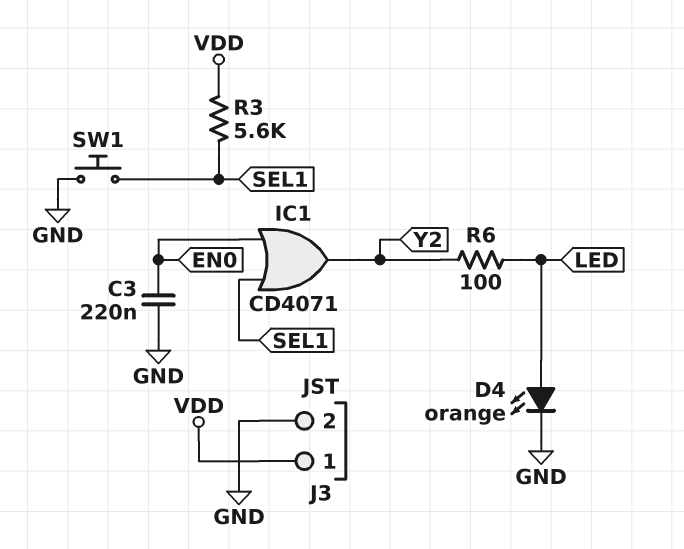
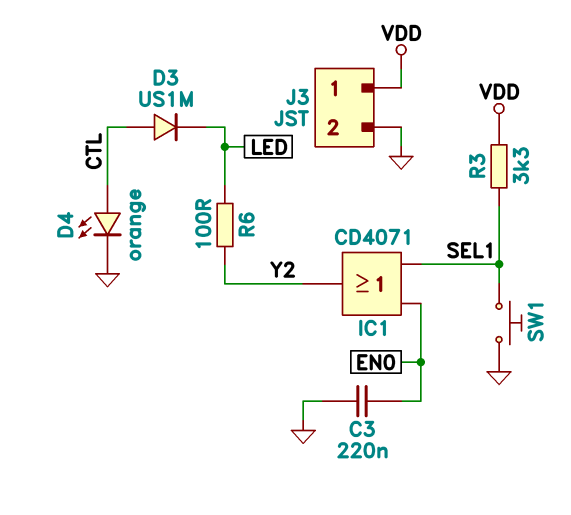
D3: none -> diode US1M (A CTL, K LED)
D4: LED orange (A LED, K GND) -> LED orange (A CTL, K GND)
R3: 5.6k (SEL1, VDD) -> 3.3k (SEL1, VDD)

